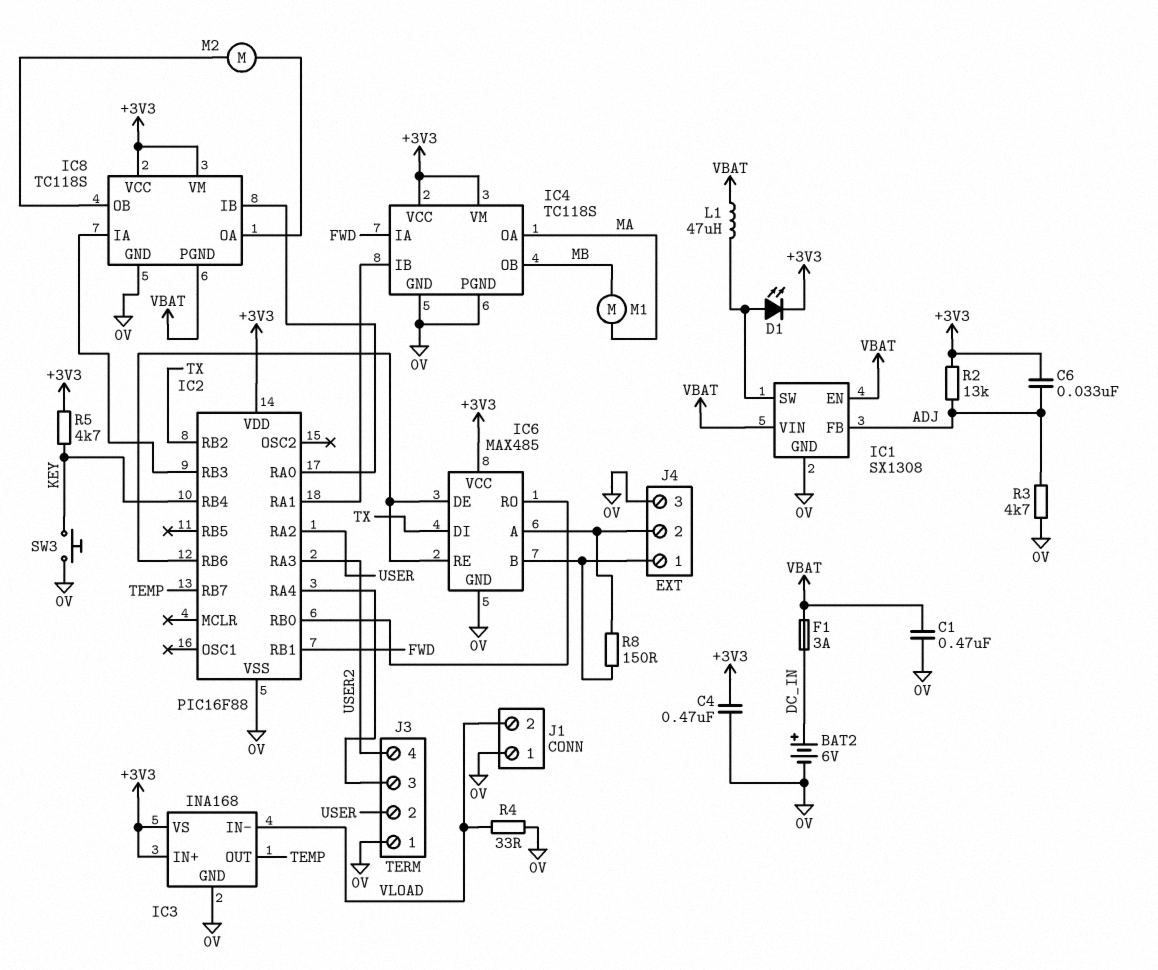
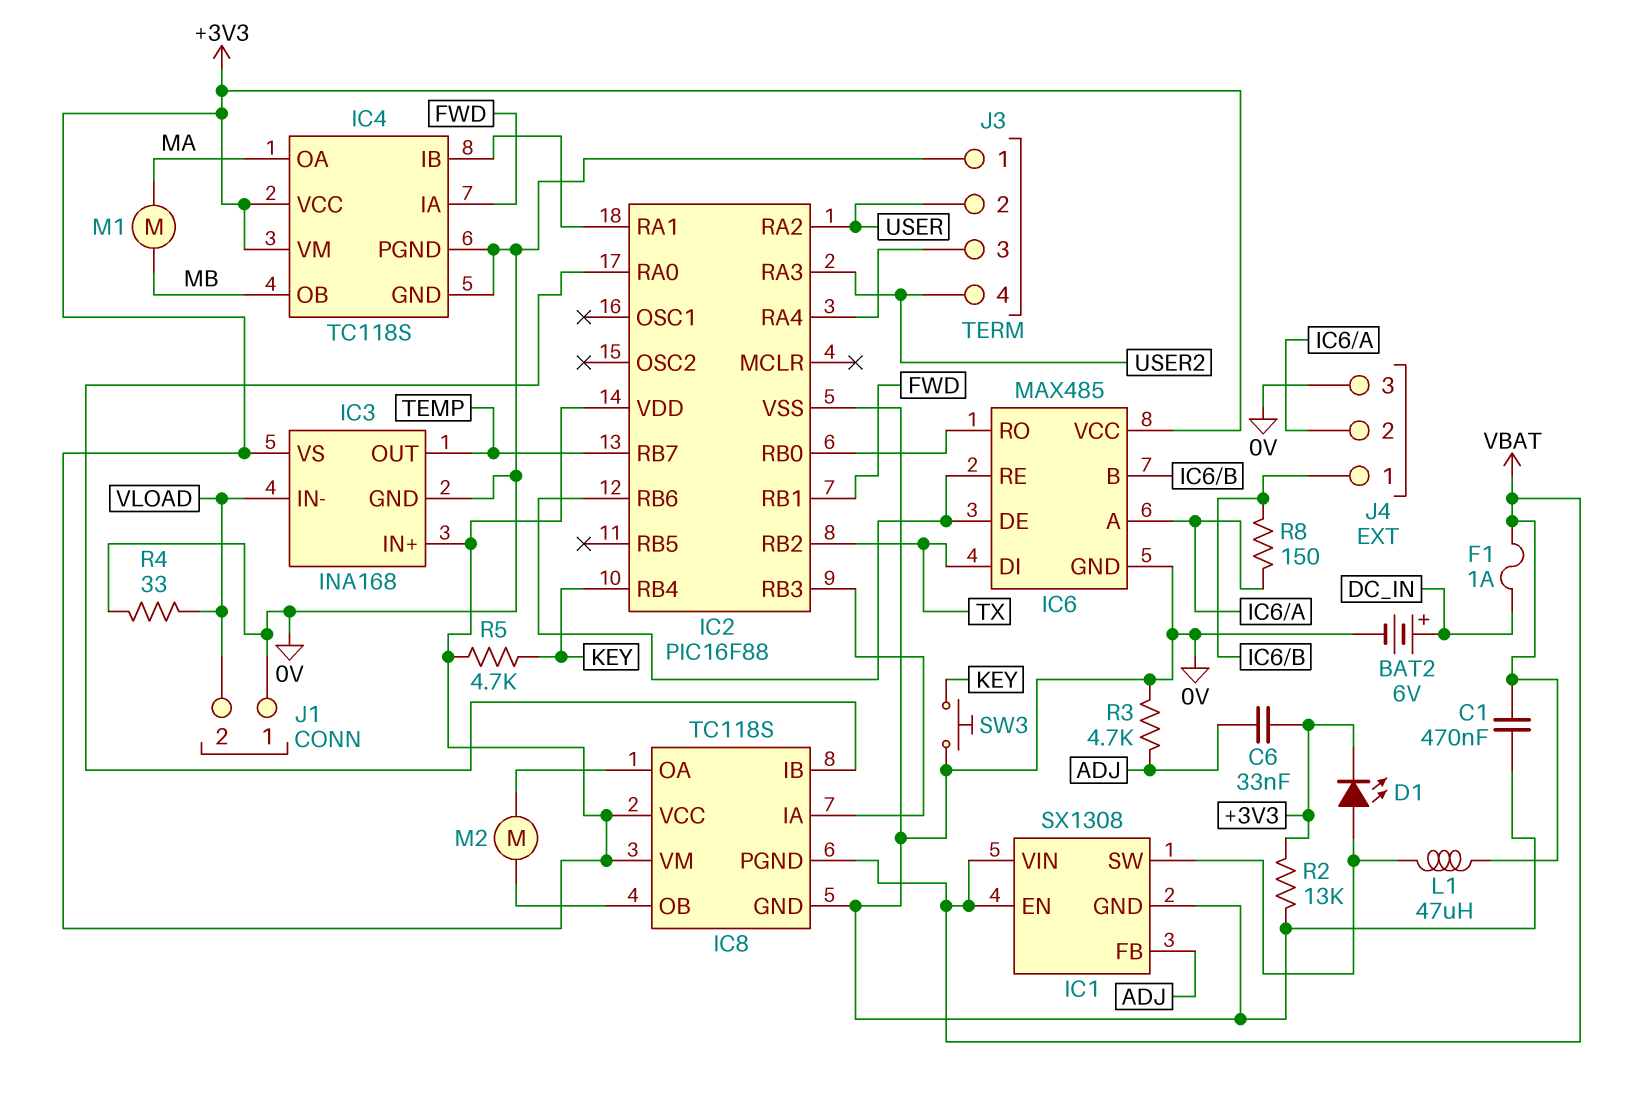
C4: 470nF (+3V3, 0V) -> none
F1: 3A (DC_IN, VBAT) -> 1A (DC_IN, VBAT)
R2: 13k (+3V3, ADJ) -> 13k (+3V3, 0V)

